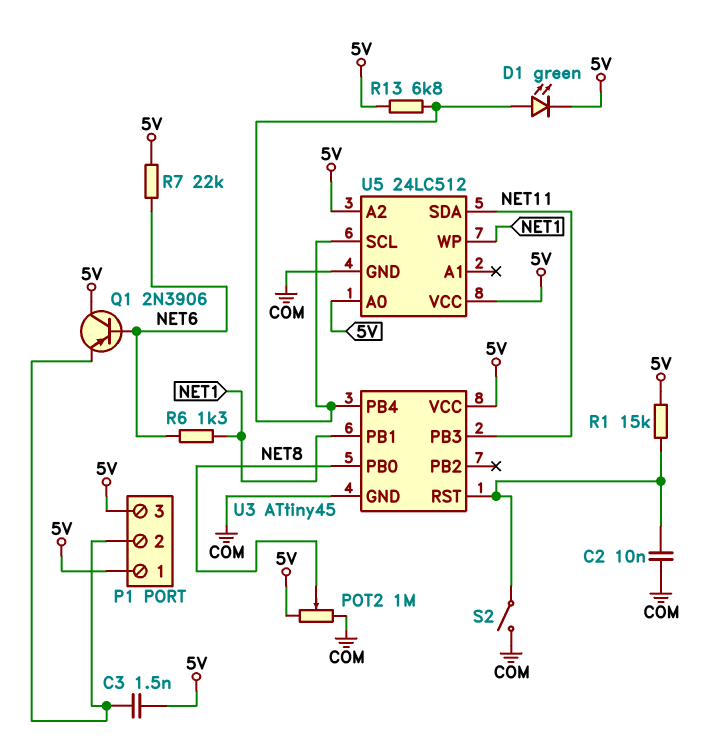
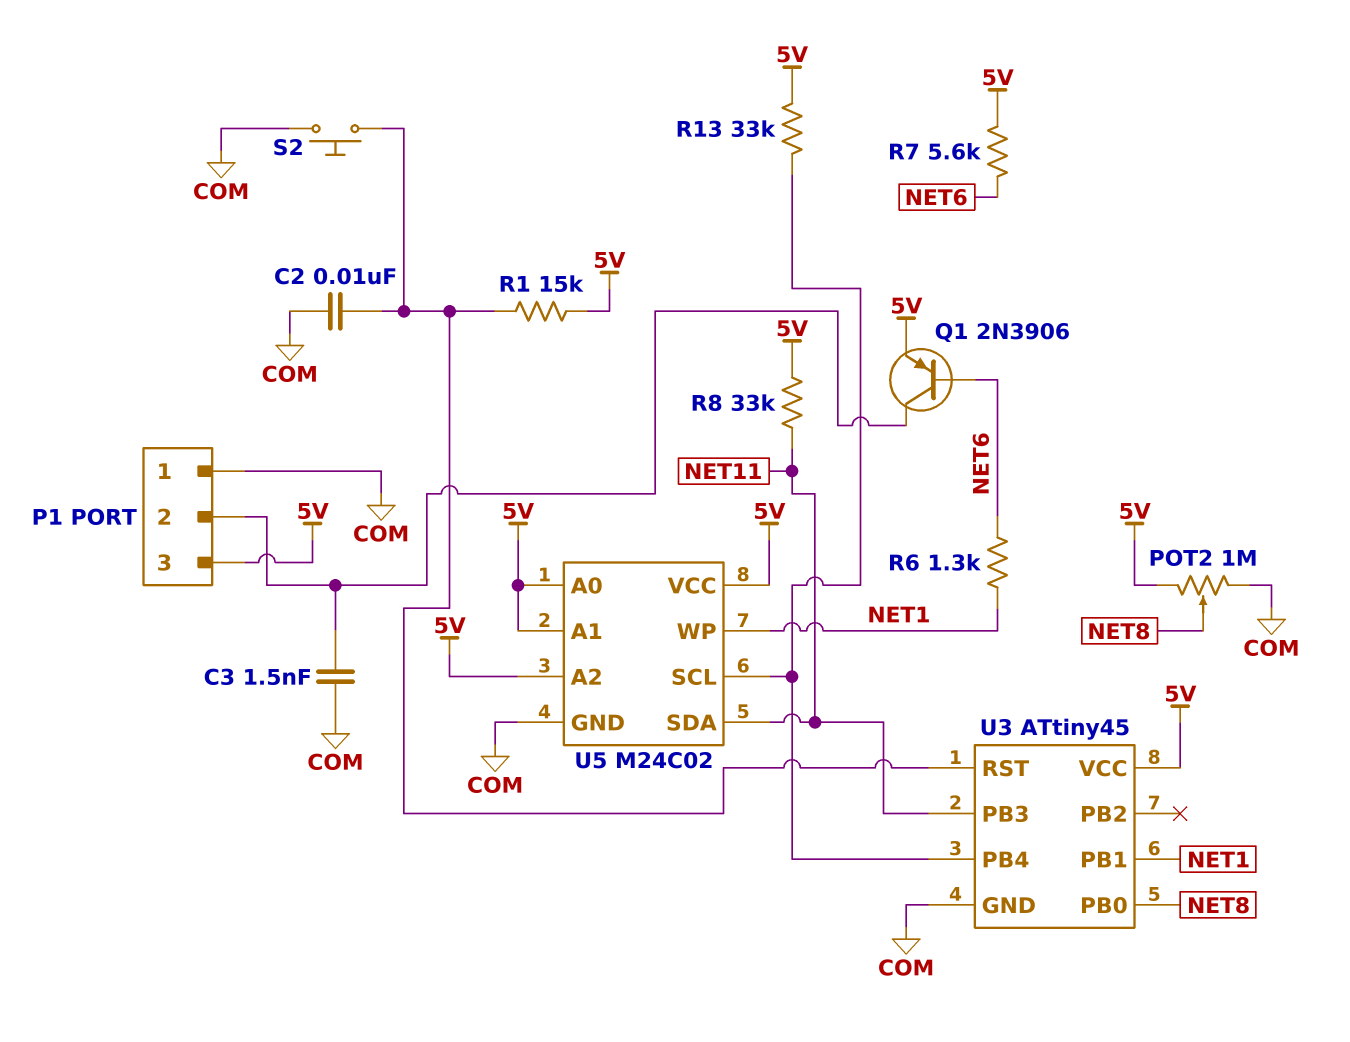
C3: 1.5nF (5V, P1/2) -> 1.5nF (COM, P1/2)
D1: LED green (A U3/PB4, K 5V) -> none
P1 pin 1: 5V -> COM
Q1: PNP 2N3906 (B NET6, C 5V, E P1/2) -> PNP 2N3906 (B NET6, C P1/2, E 5V)
R7: 22k (5V, NET6) -> 5.6k (5V, NET6)
R8: none -> 33k (5V, NET11)
R13: 6.8k (5V, U3/PB4) -> 33k (5V, U3/PB4)
S2: switch (COM, U3/RST) -> button (COM, U3/RST)
U5: 24LC512 -> M24C02
U5 pin A1: none -> 5V

